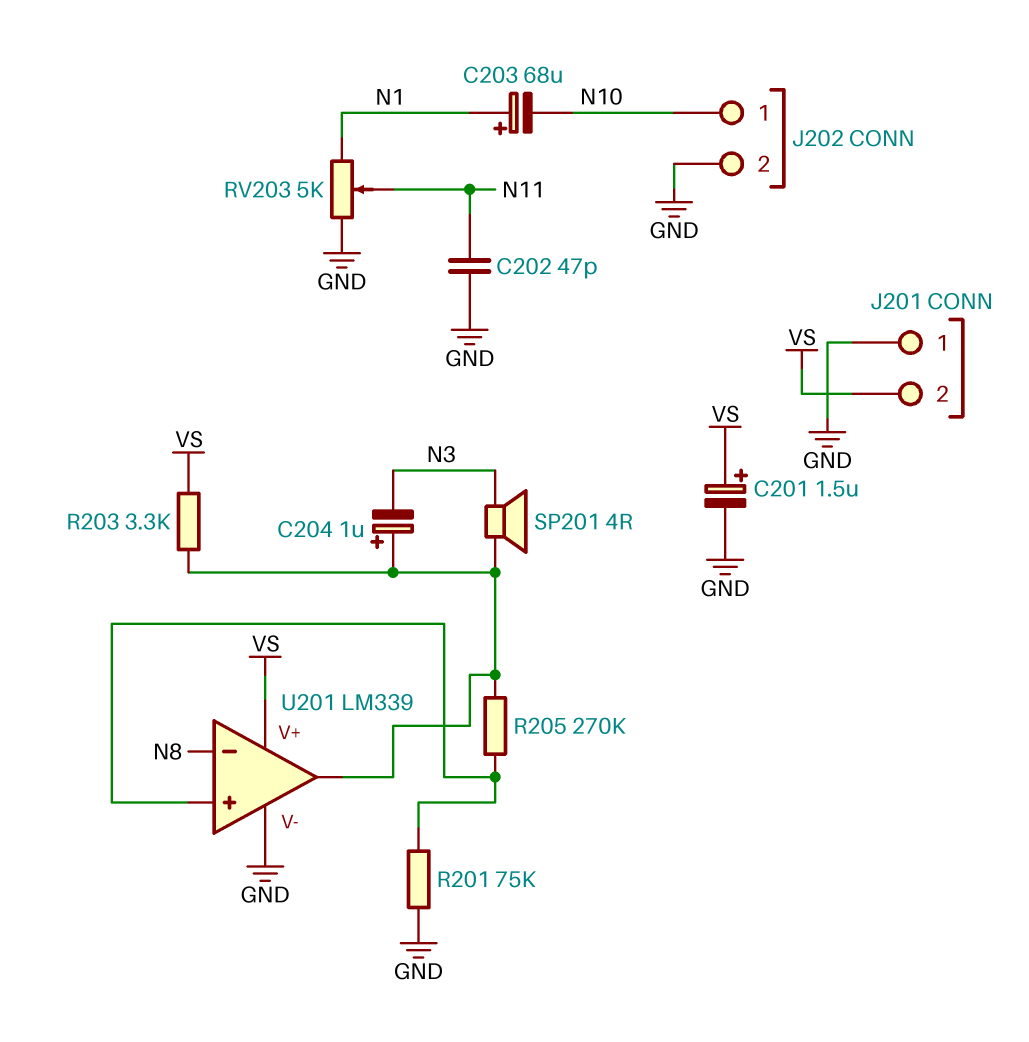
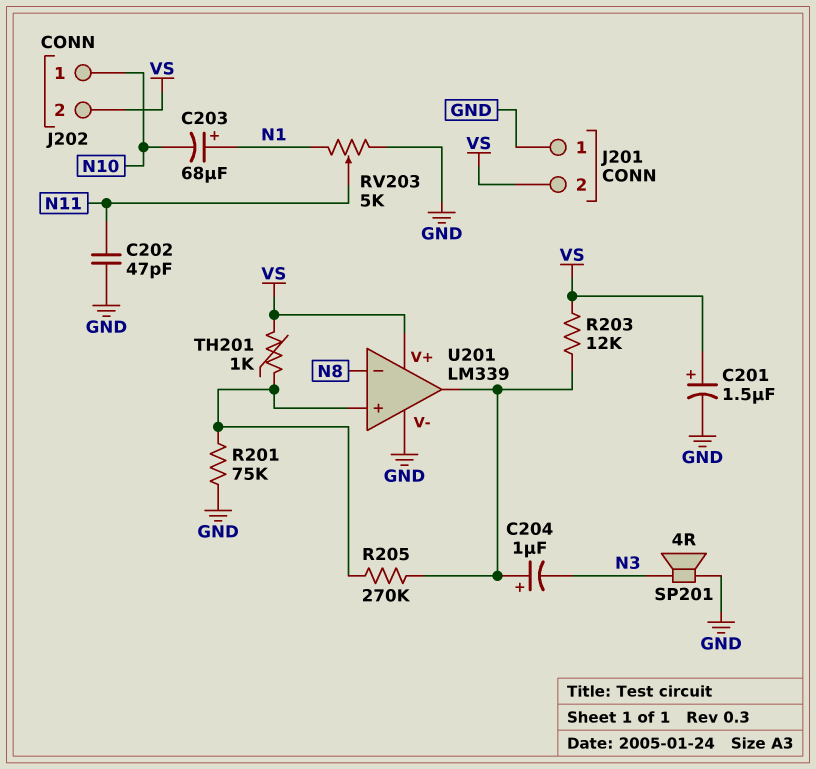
J202 pin 2: GND -> VS
R203: 3.3k (U201/out, VS) -> 12k (U201/out, VS)
SP201: speaker 4R (N3, U201/out) -> speaker 4R (GND, N3)
TH201: none -> 1k (U201/in+, VS)

